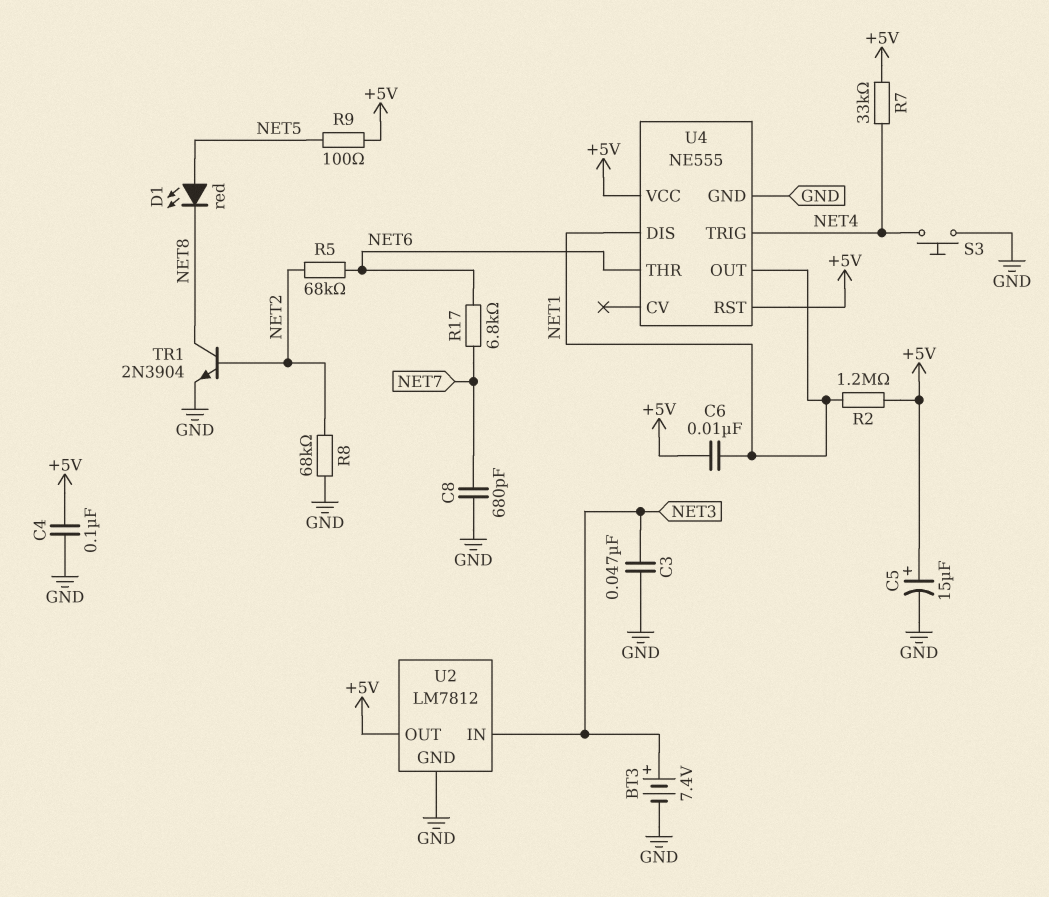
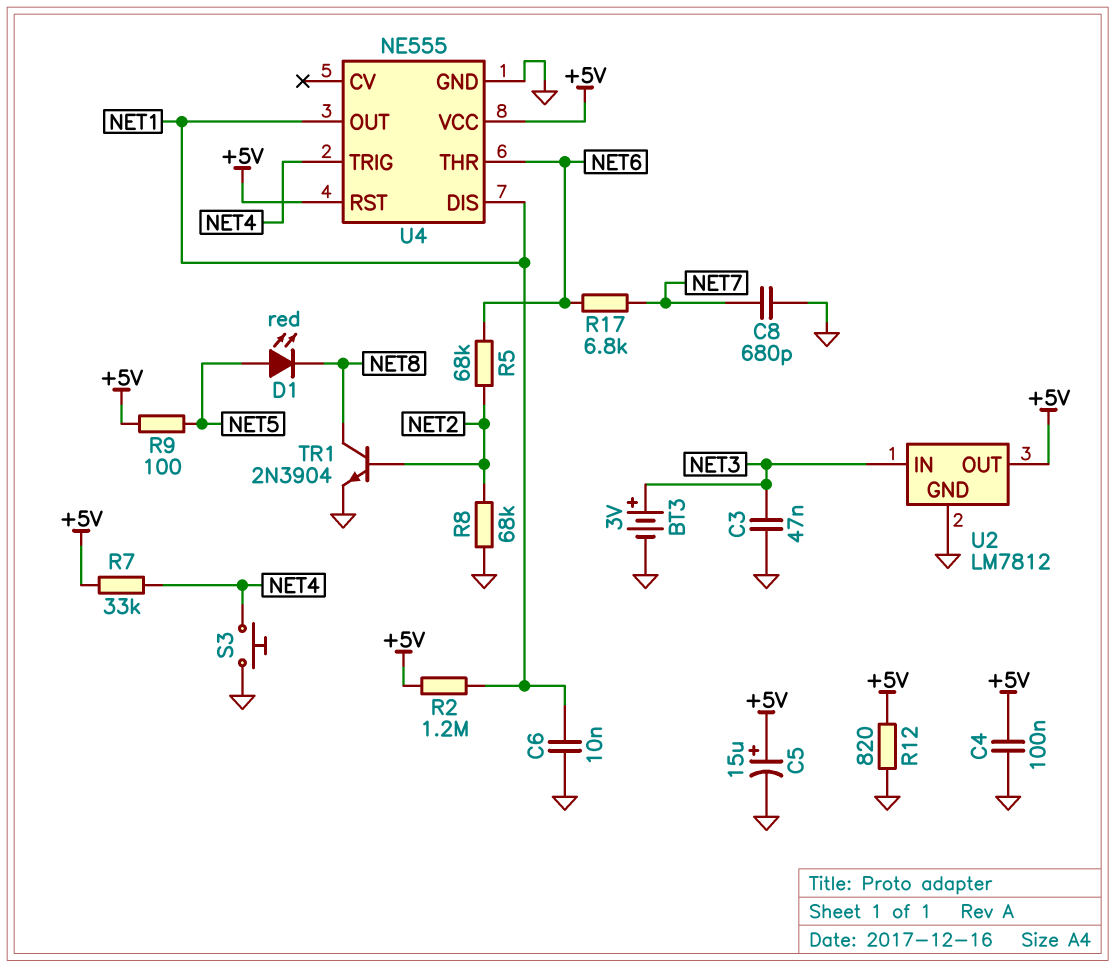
BT3: 7.4V (plus NET3, minus GND) -> 3V (plus NET3, minus GND)
C6: 10nF (+5V, NET1) -> 10nF (GND, NET1)
R12: none -> 820 (+5V, GND)

